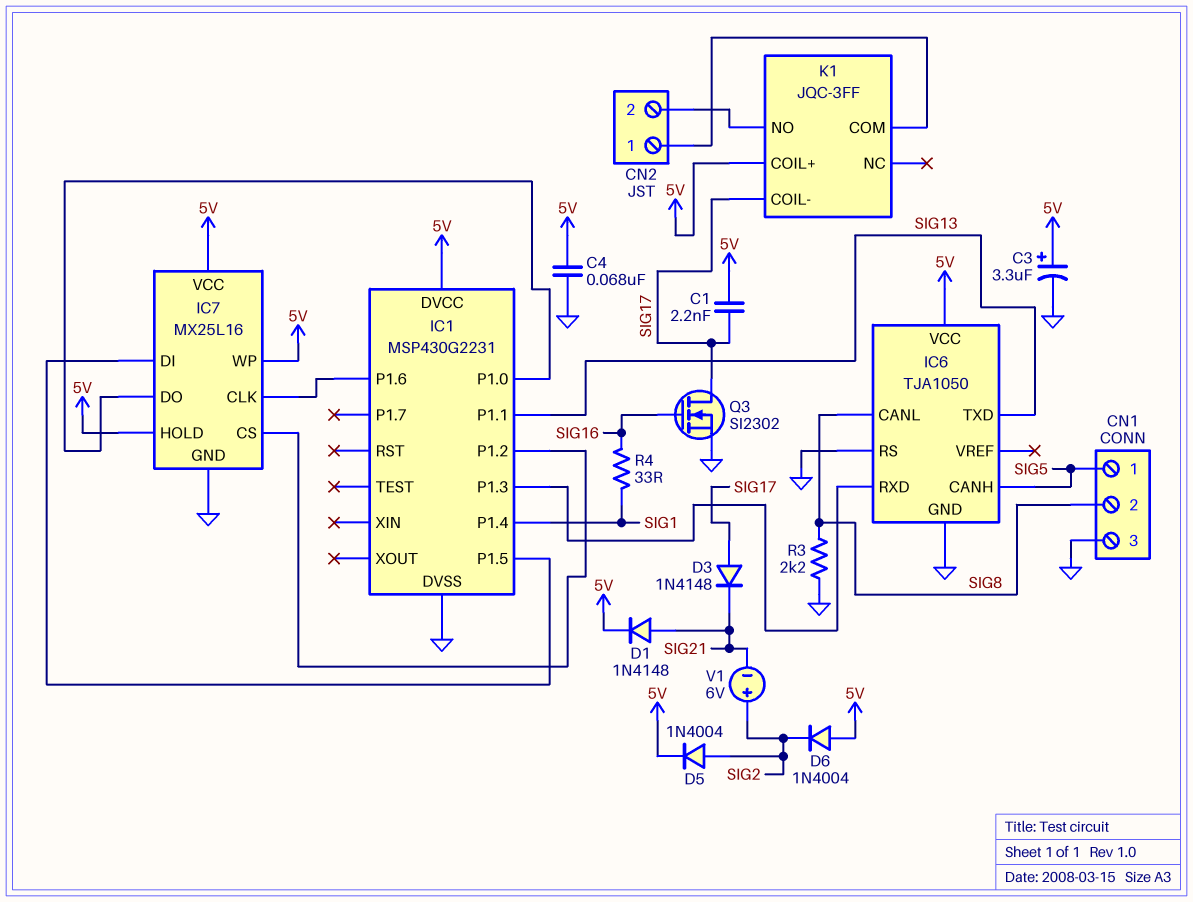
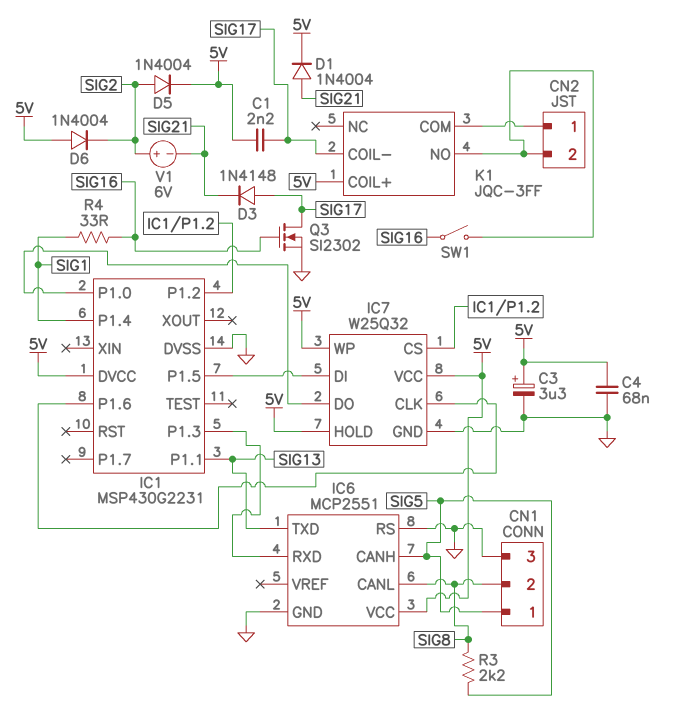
D1: diode 1N4148 (A SIG21, K 5V) -> diode 1N4004 (A SIG21, K 5V)
IC6: TJA1050 -> MCP2551
IC7: MX25L16 -> W25Q32
R3: 2.2k (GND, SIG8) -> 2.2k (SIG5, SIG8)
SW1: none -> switch (CN2/2, SIG16)

